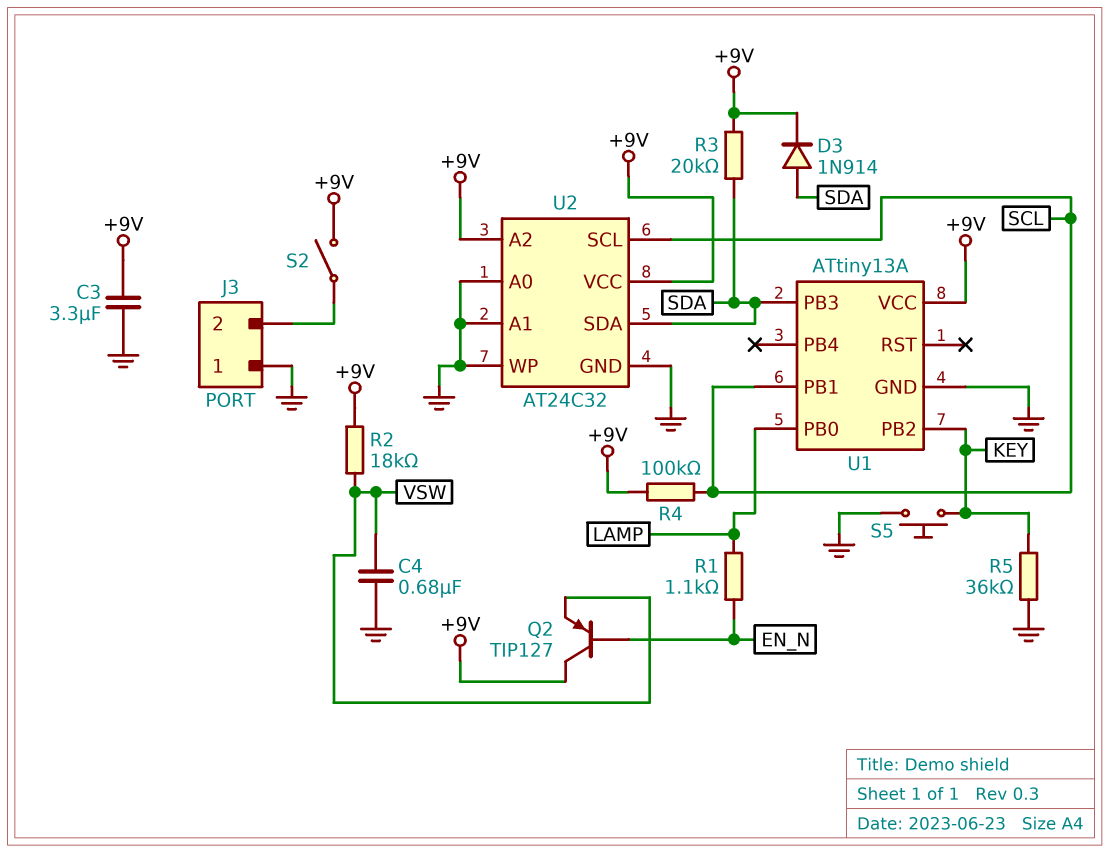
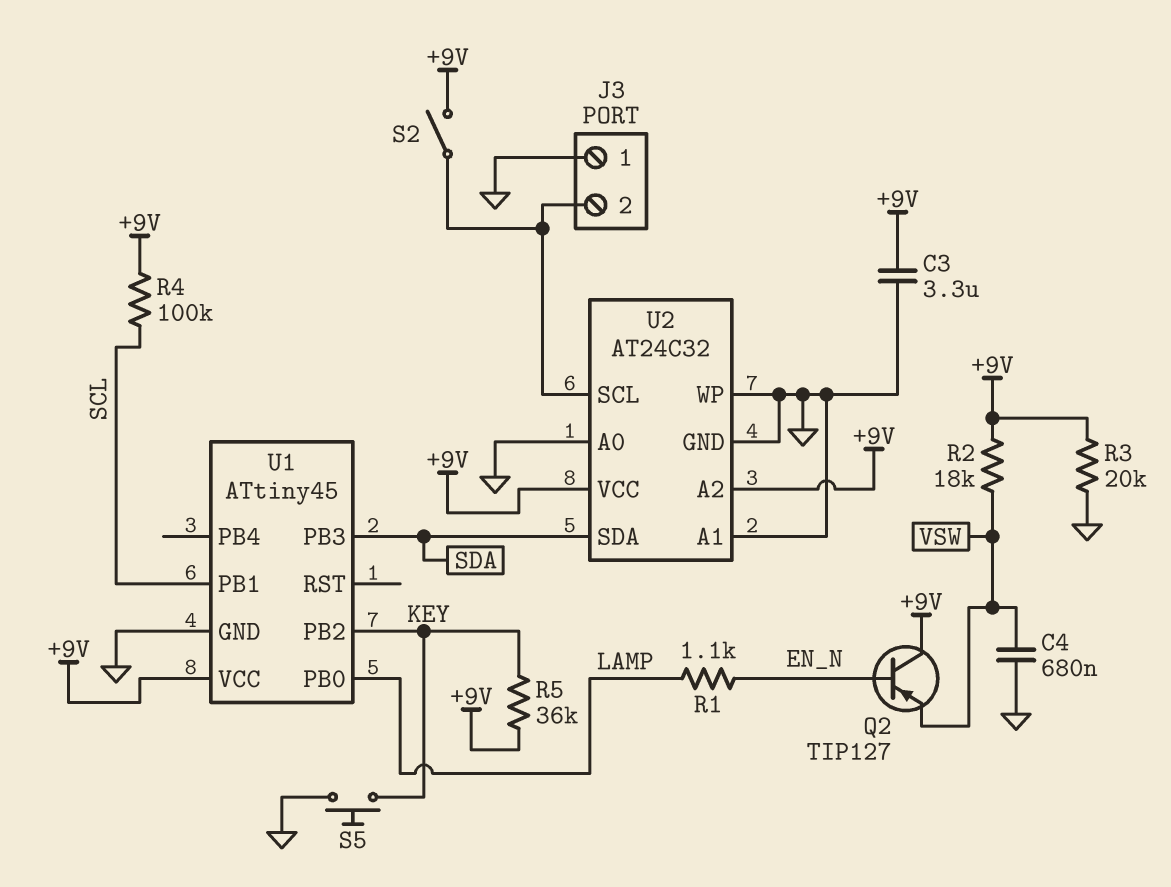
D3: diode 1N914 (A SDA, K +9V) -> none
R3: 20k (+9V, SDA) -> 20k (+9V, GND)
R5: 36k (GND, KEY) -> 36k (+9V, KEY)
U1: ATtiny13A -> ATtiny45
U2 pin SCL: SCL -> J3/2

